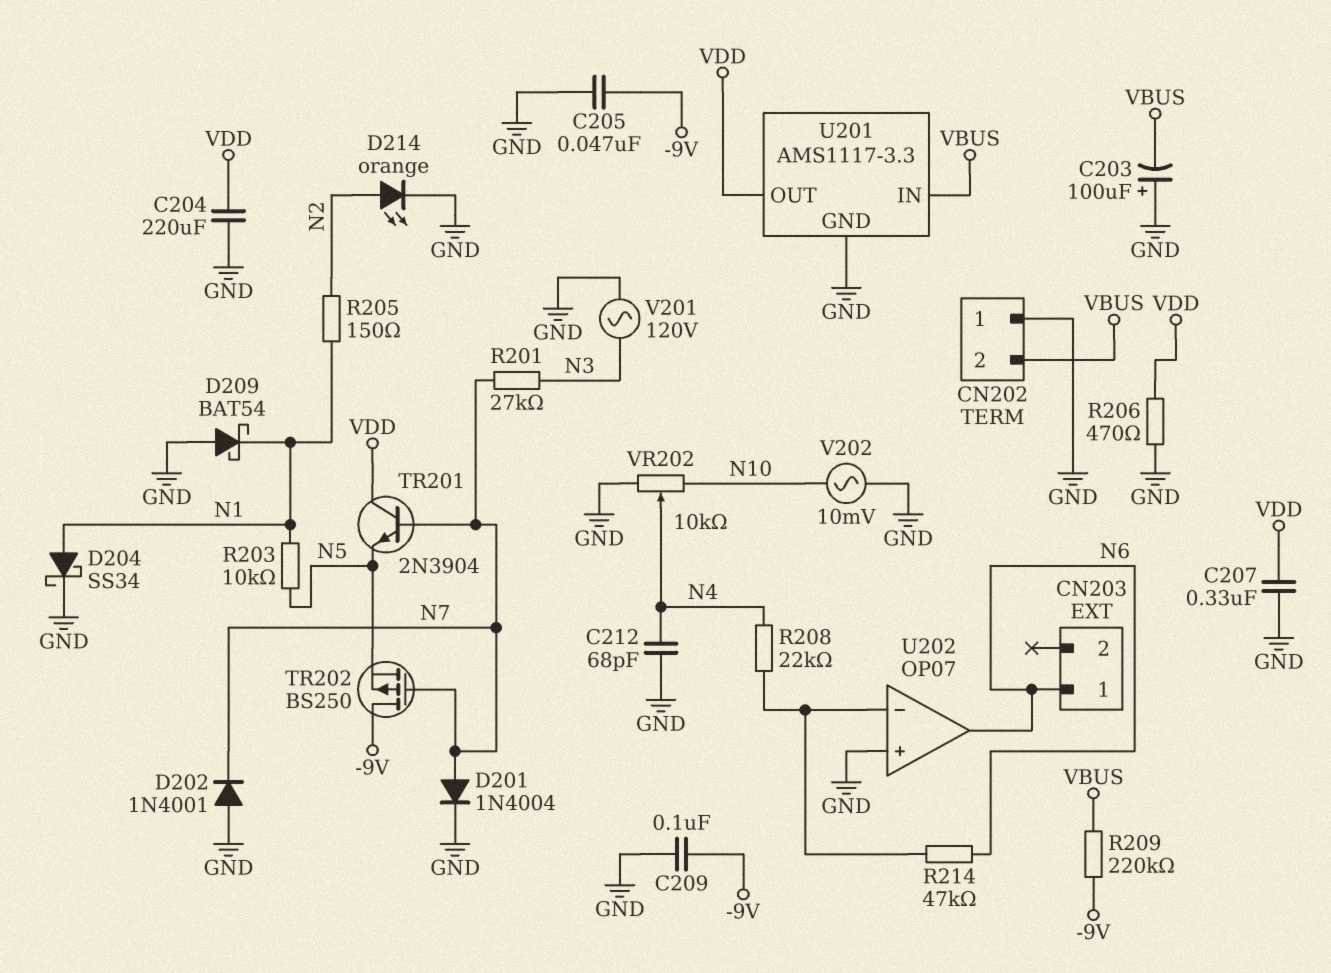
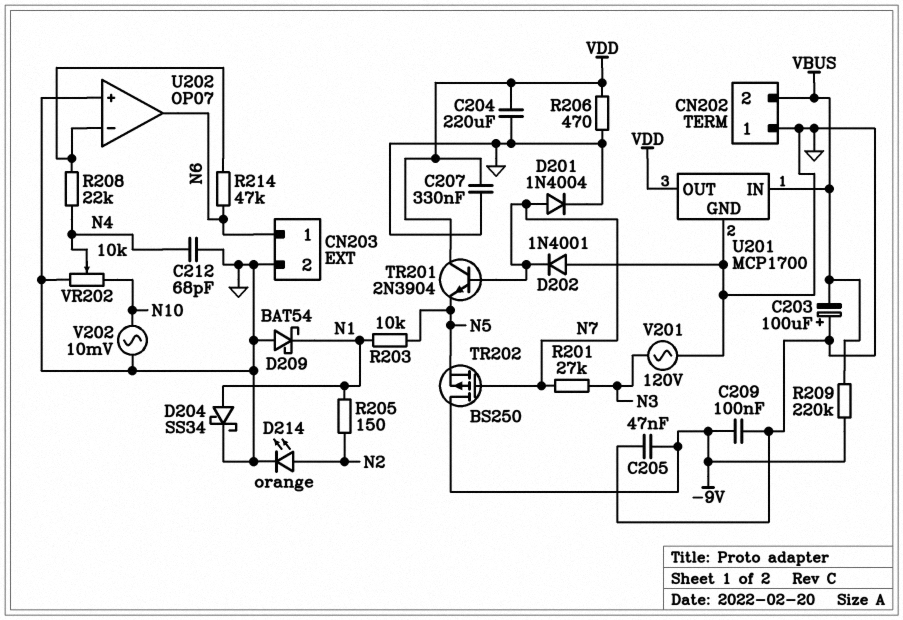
CN203 pin 2: none -> GND
U201: AMS1117-3.3 -> MCP1700

